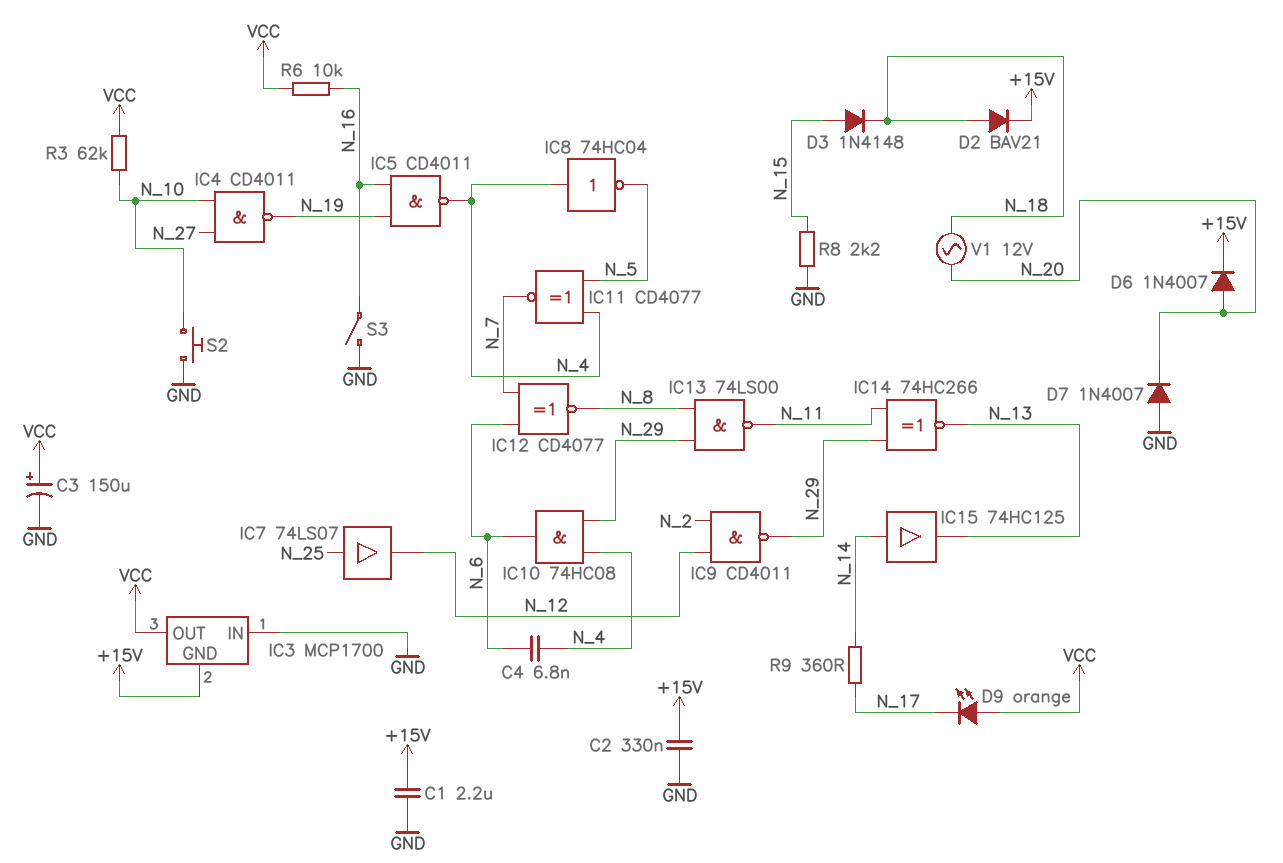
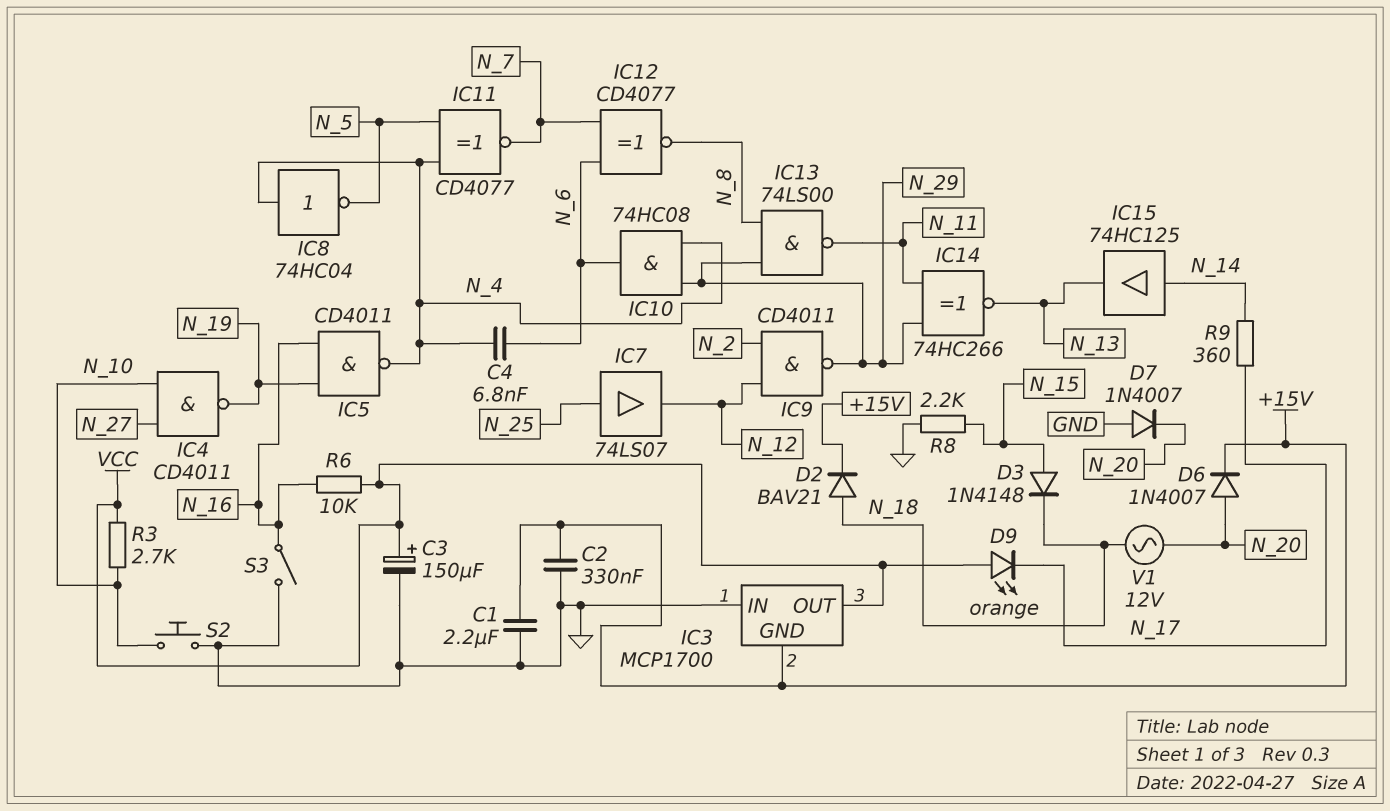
R3: 62k (N_10, VCC) -> 2.7k (N_10, VCC)

